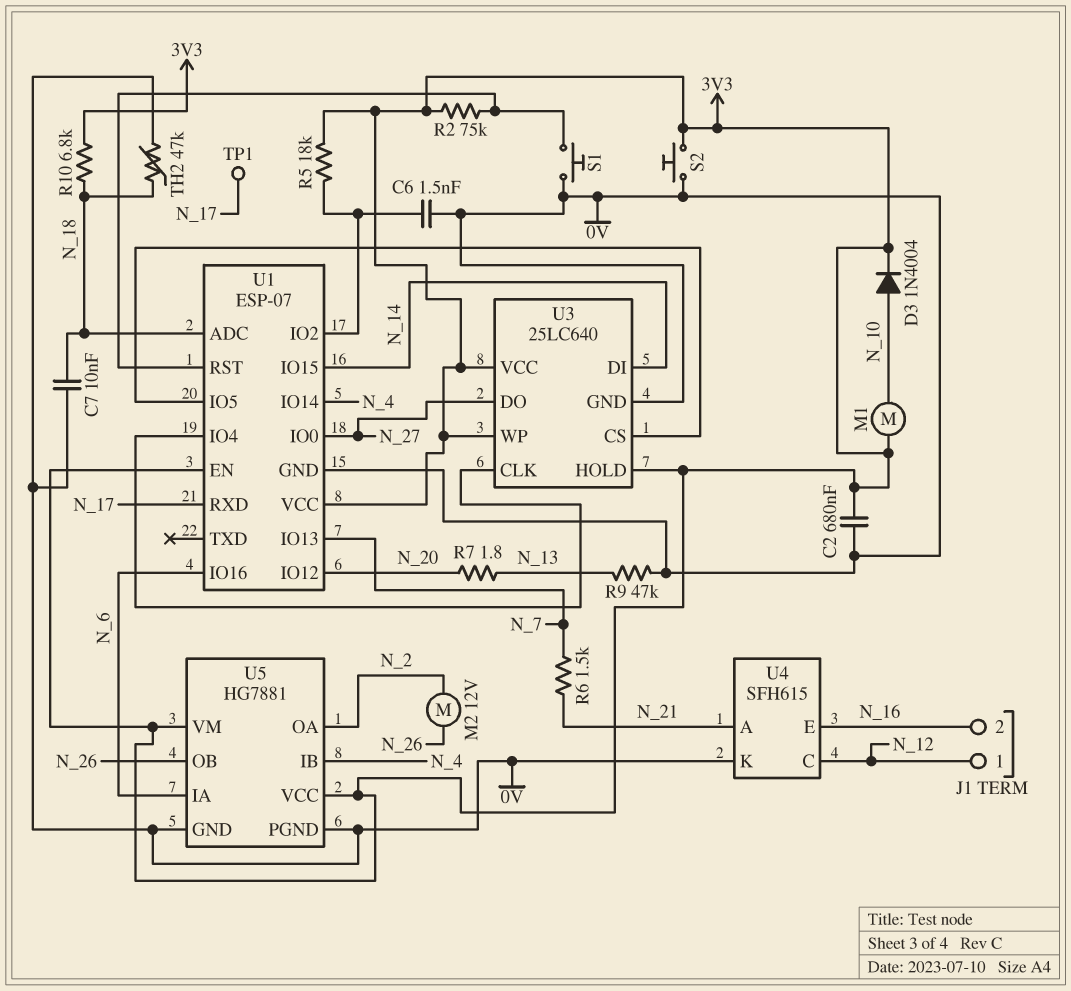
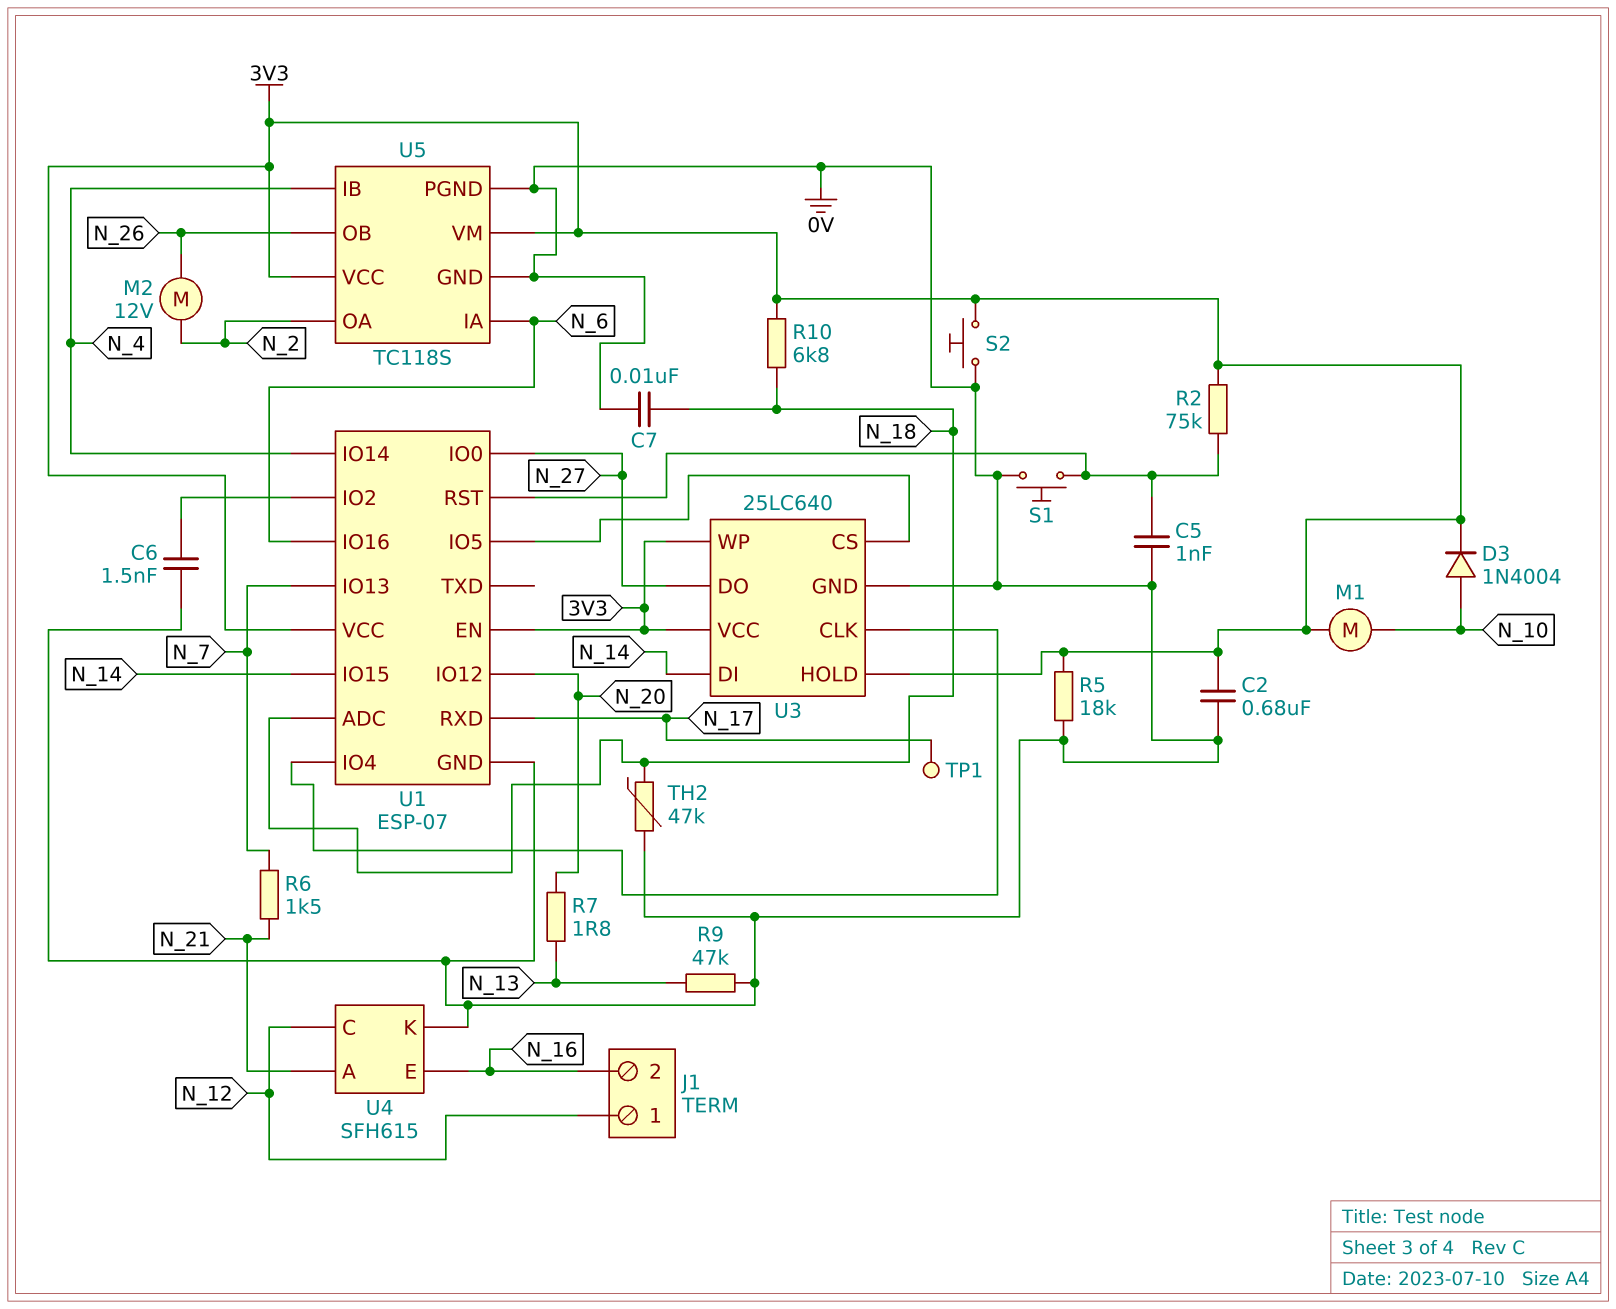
C5: none -> 1nF (0V, U1/RST)
R5: 18k (3V3, U1/IO2) -> 18k (0V, 3V3)
U5: HG7881 -> TC118S

